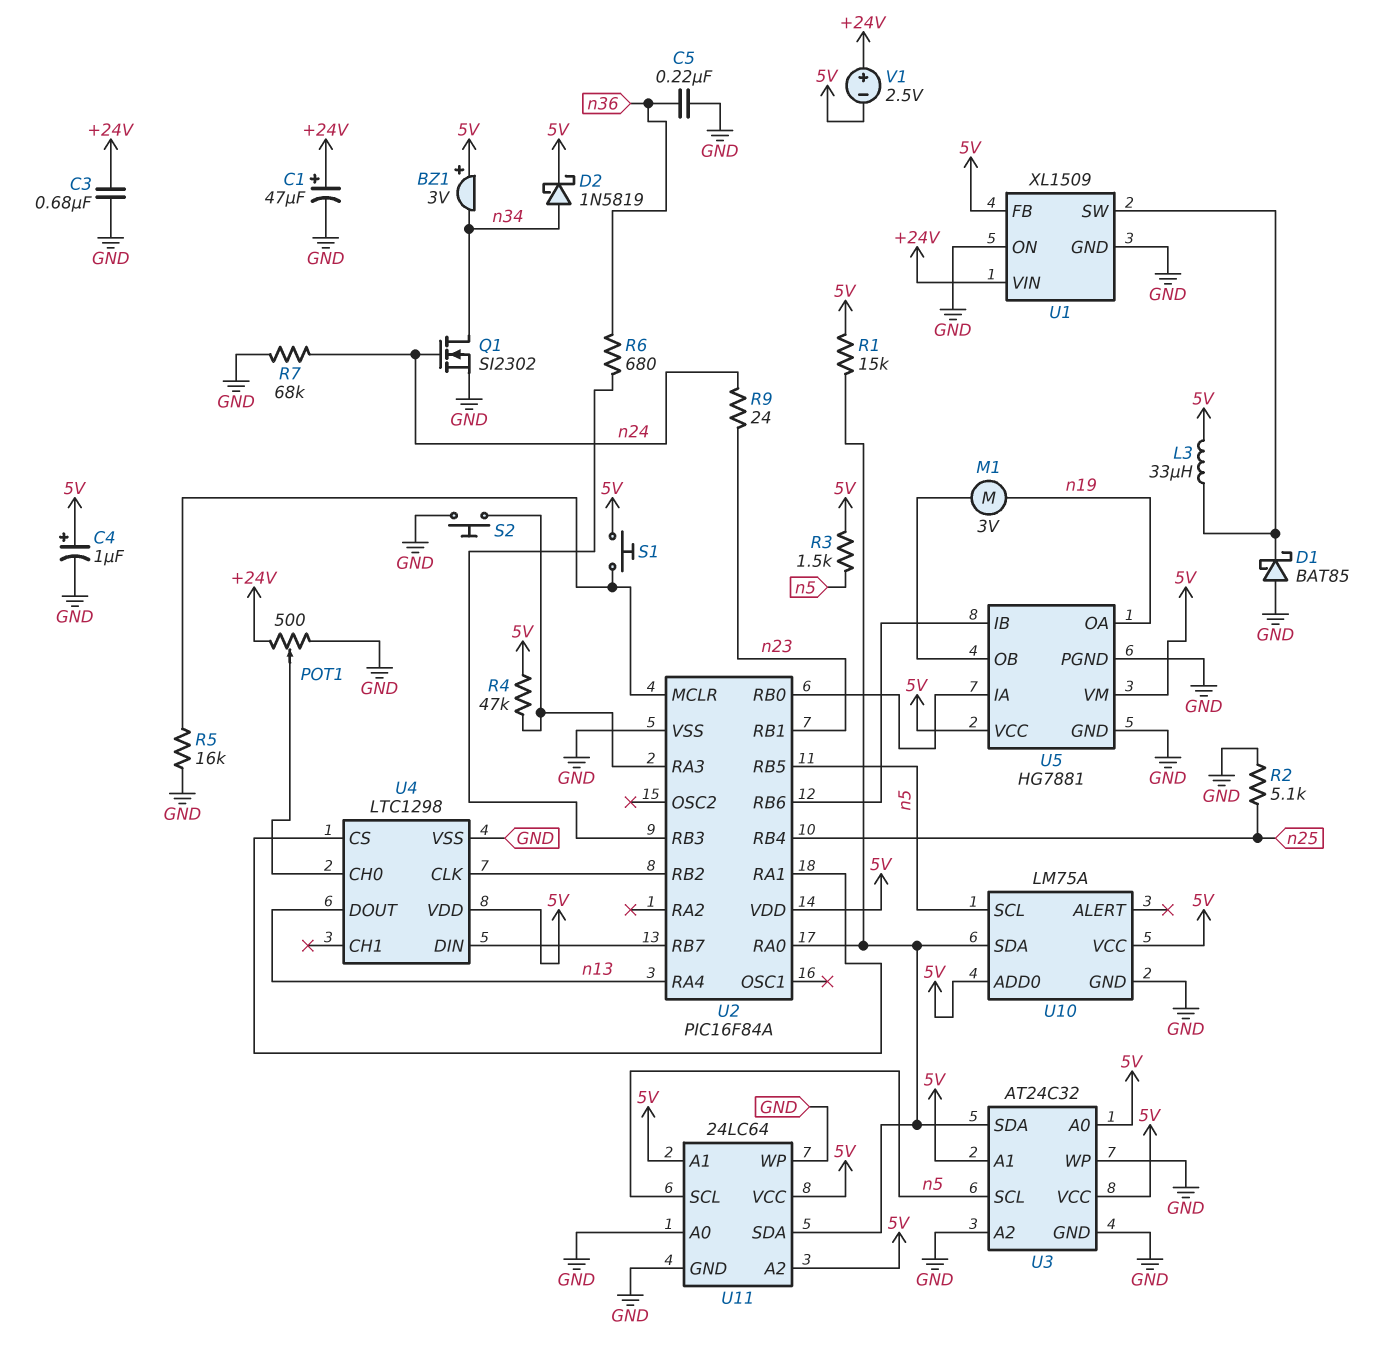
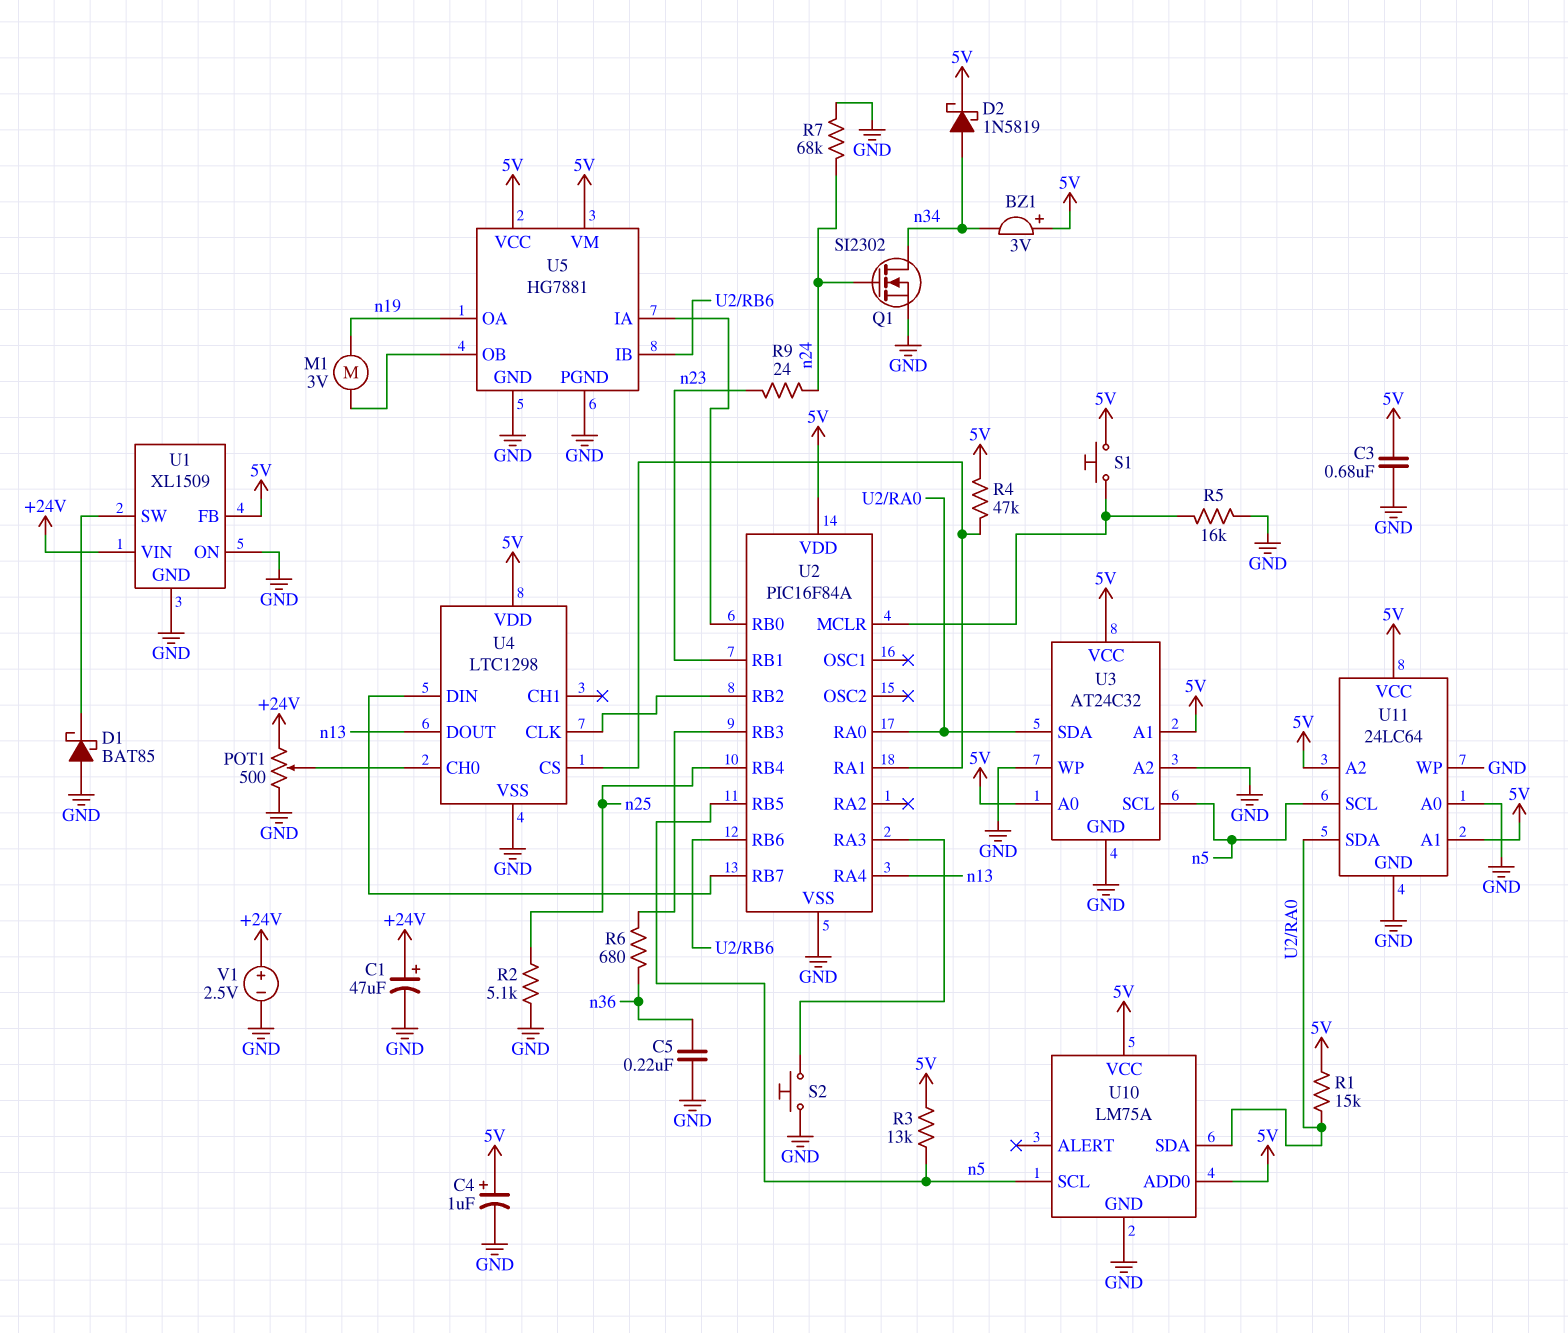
C3: 680nF (+24V, GND) -> 680nF (5V, GND)
L3: 33uH (5V, U1/SW) -> none
R3: 1.5k (5V, n5) -> 13k (5V, n5)
R4: 47k (5V, U2/RA3) -> 47k (5V, U2/RA1)
V1: 2.5V (plus +24V, minus 5V) -> 2.5V (plus +24V, minus GND)

